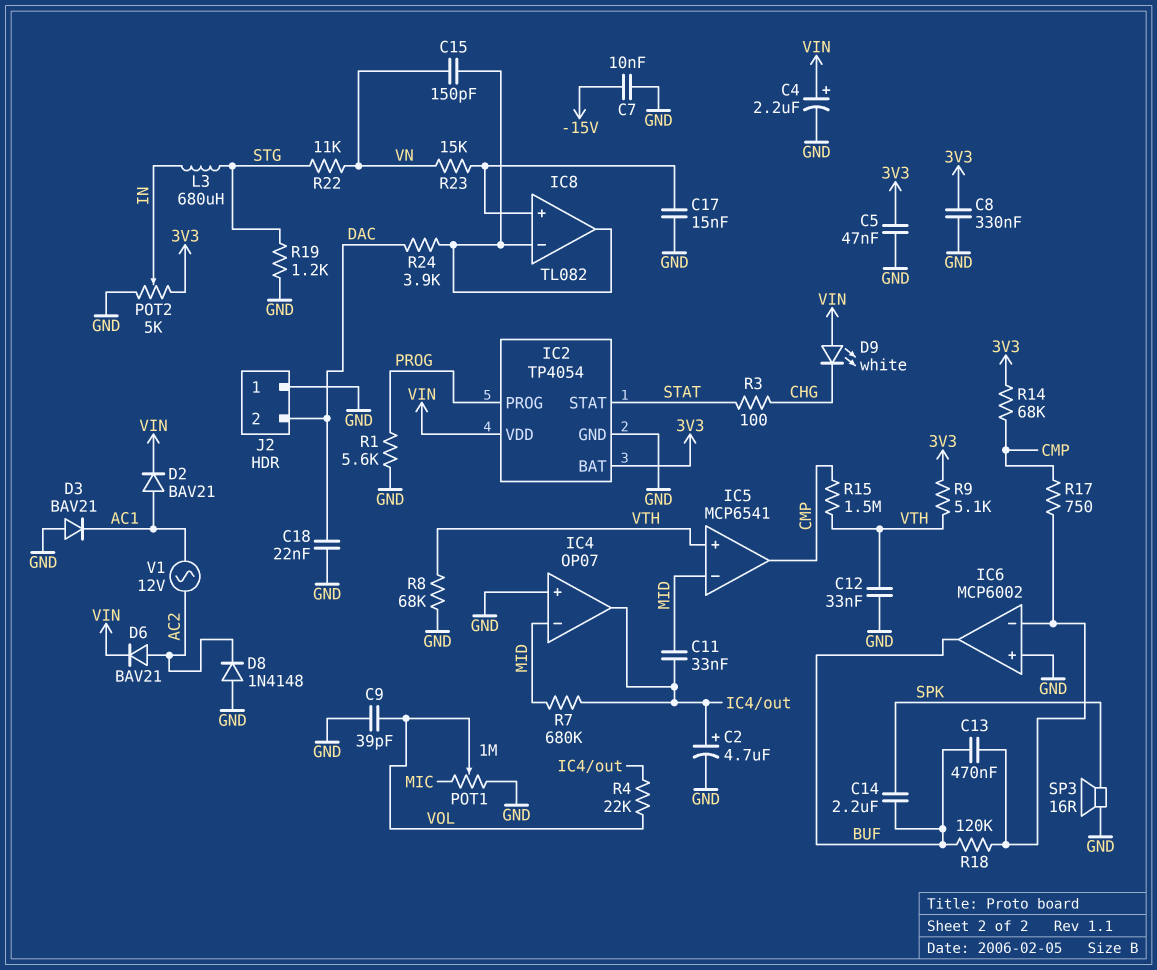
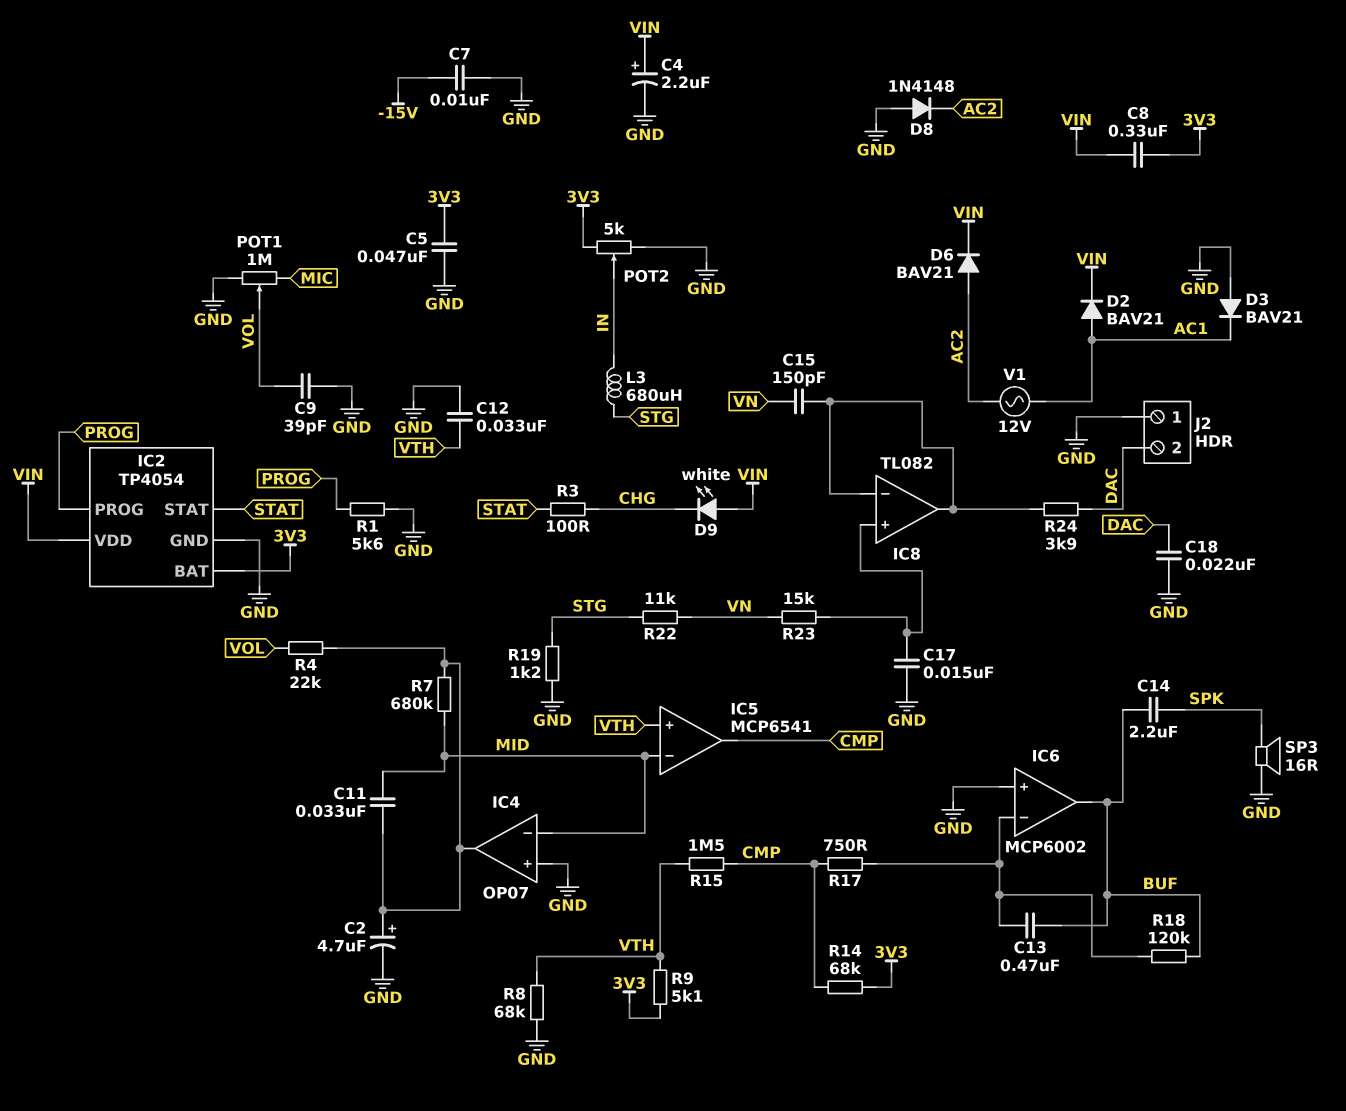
C8: 330nF (3V3, GND) -> 330nF (3V3, VIN)

